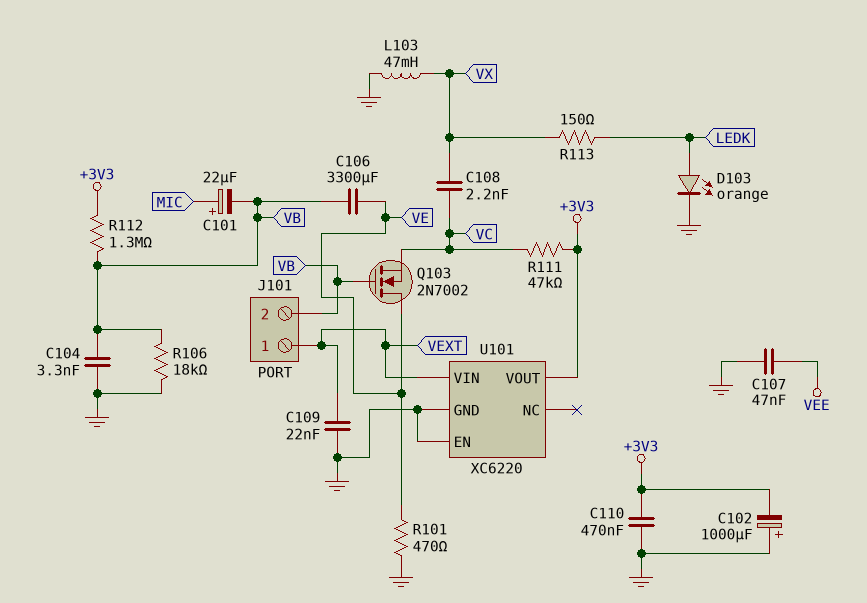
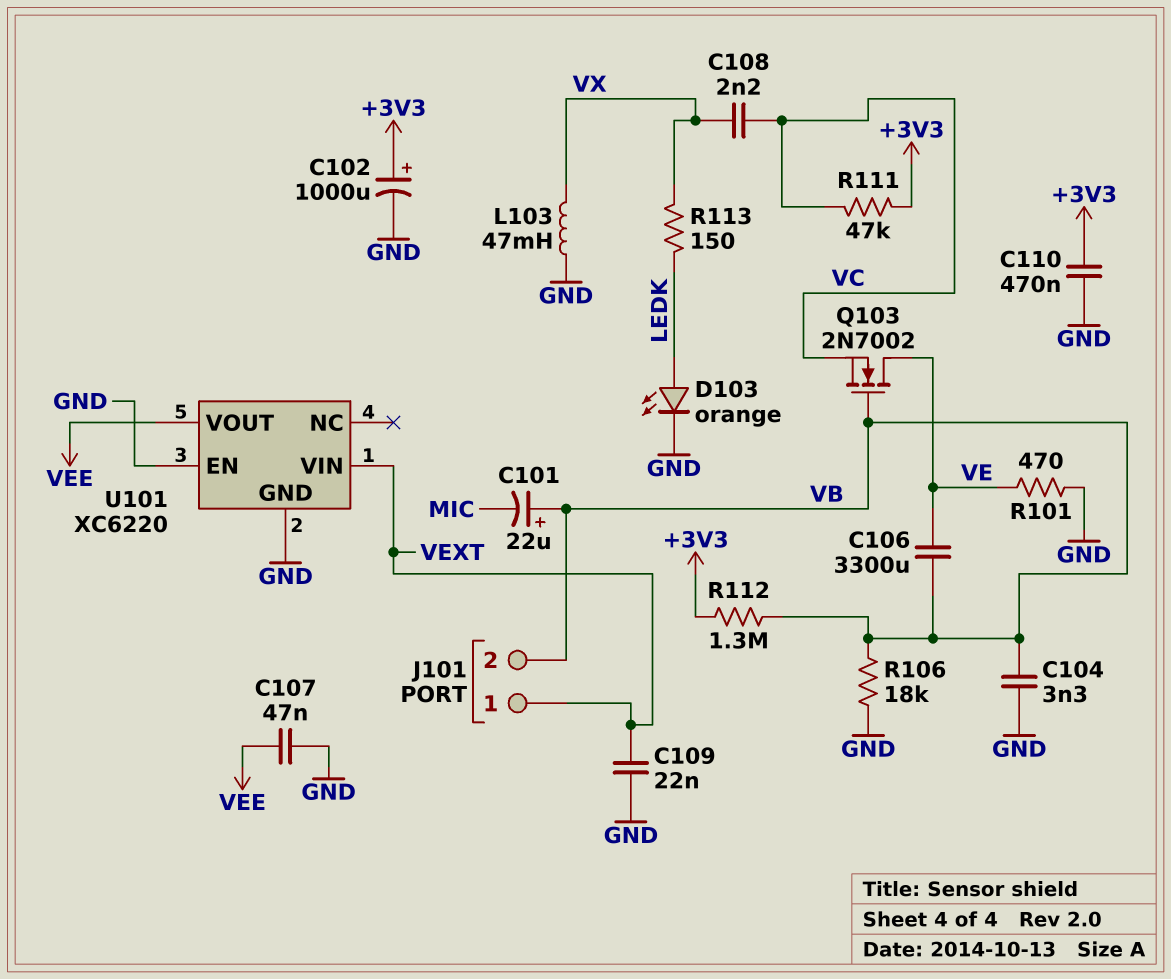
C101: 22uF (plus MIC, minus VB) -> 22uF (plus VB, minus MIC)
C102: 1000uF (plus GND, minus +3V3) -> 1000uF (plus +3V3, minus GND)
U101 pin VOUT: +3V3 -> VEE

